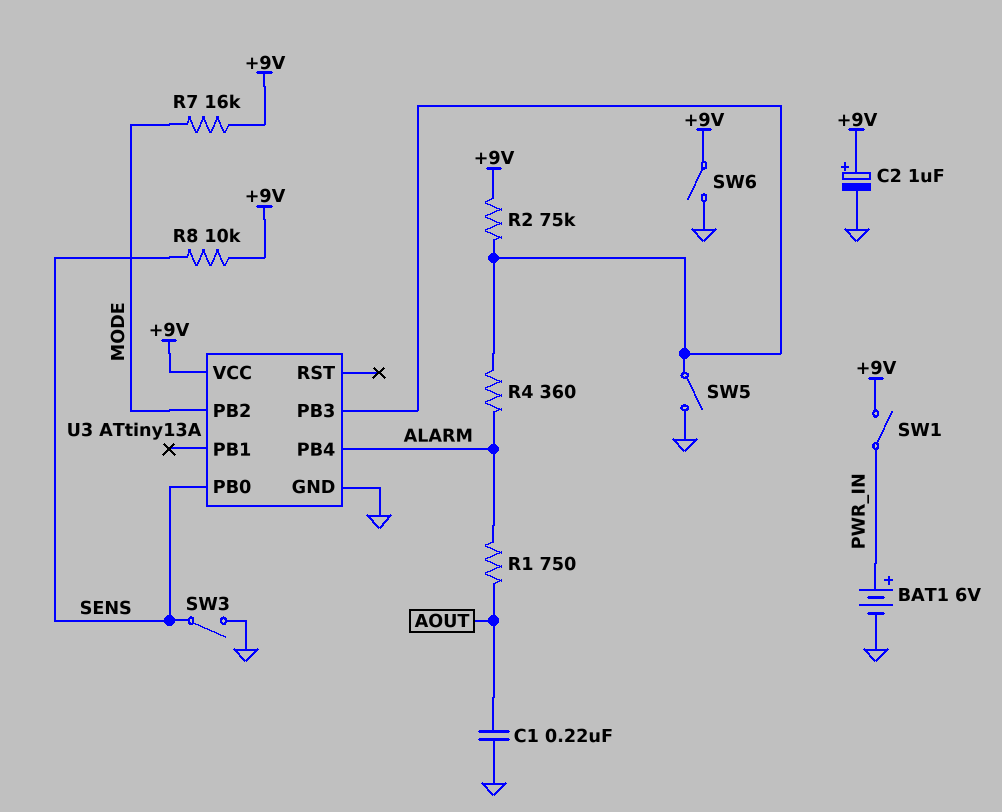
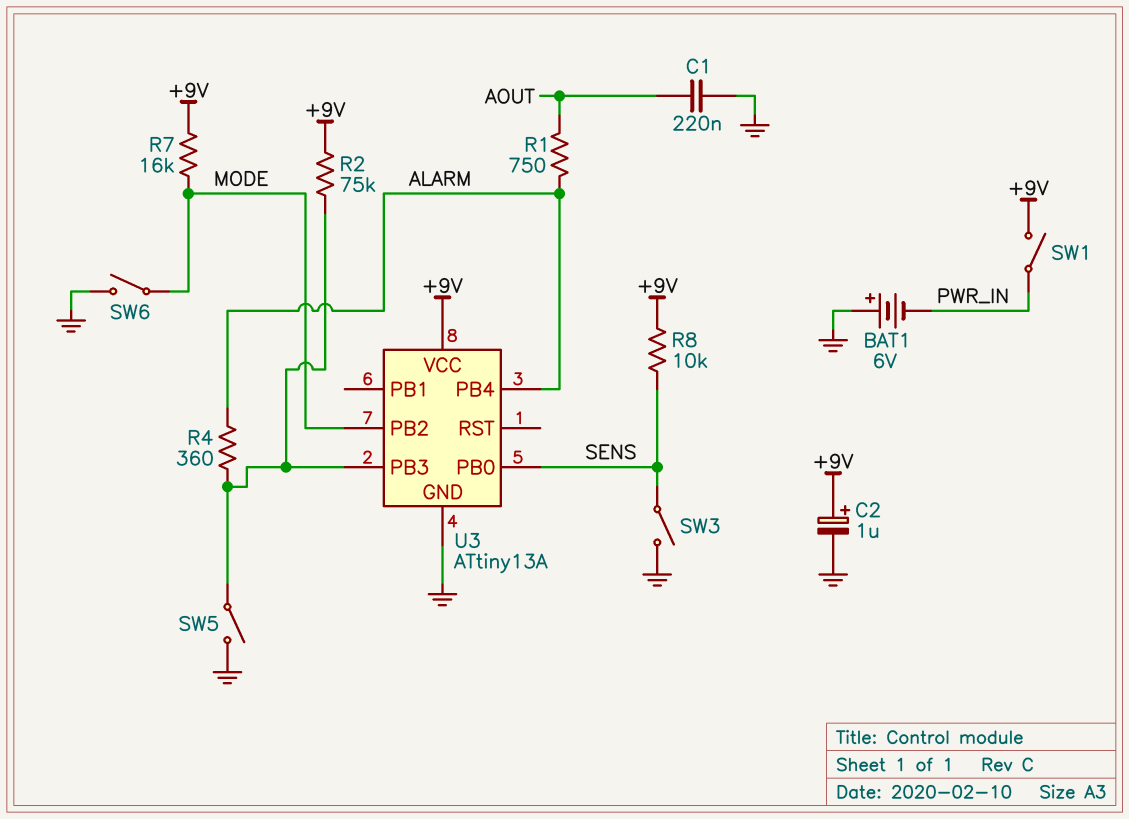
BAT1: 6V (plus PWR_IN, minus GND) -> 6V (plus GND, minus PWR_IN)
SW6: switch (+9V, GND) -> switch (GND, MODE)

